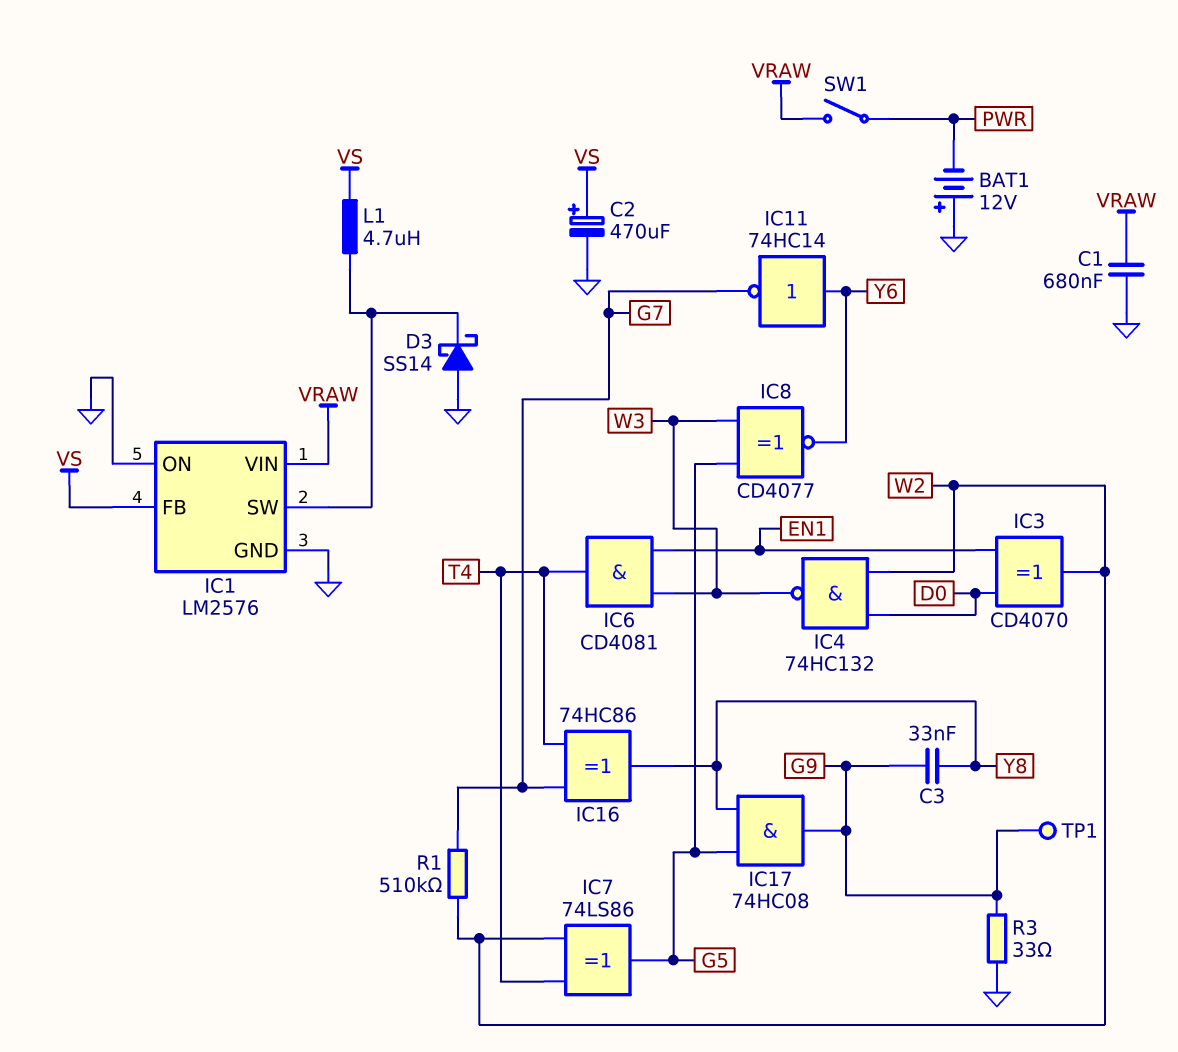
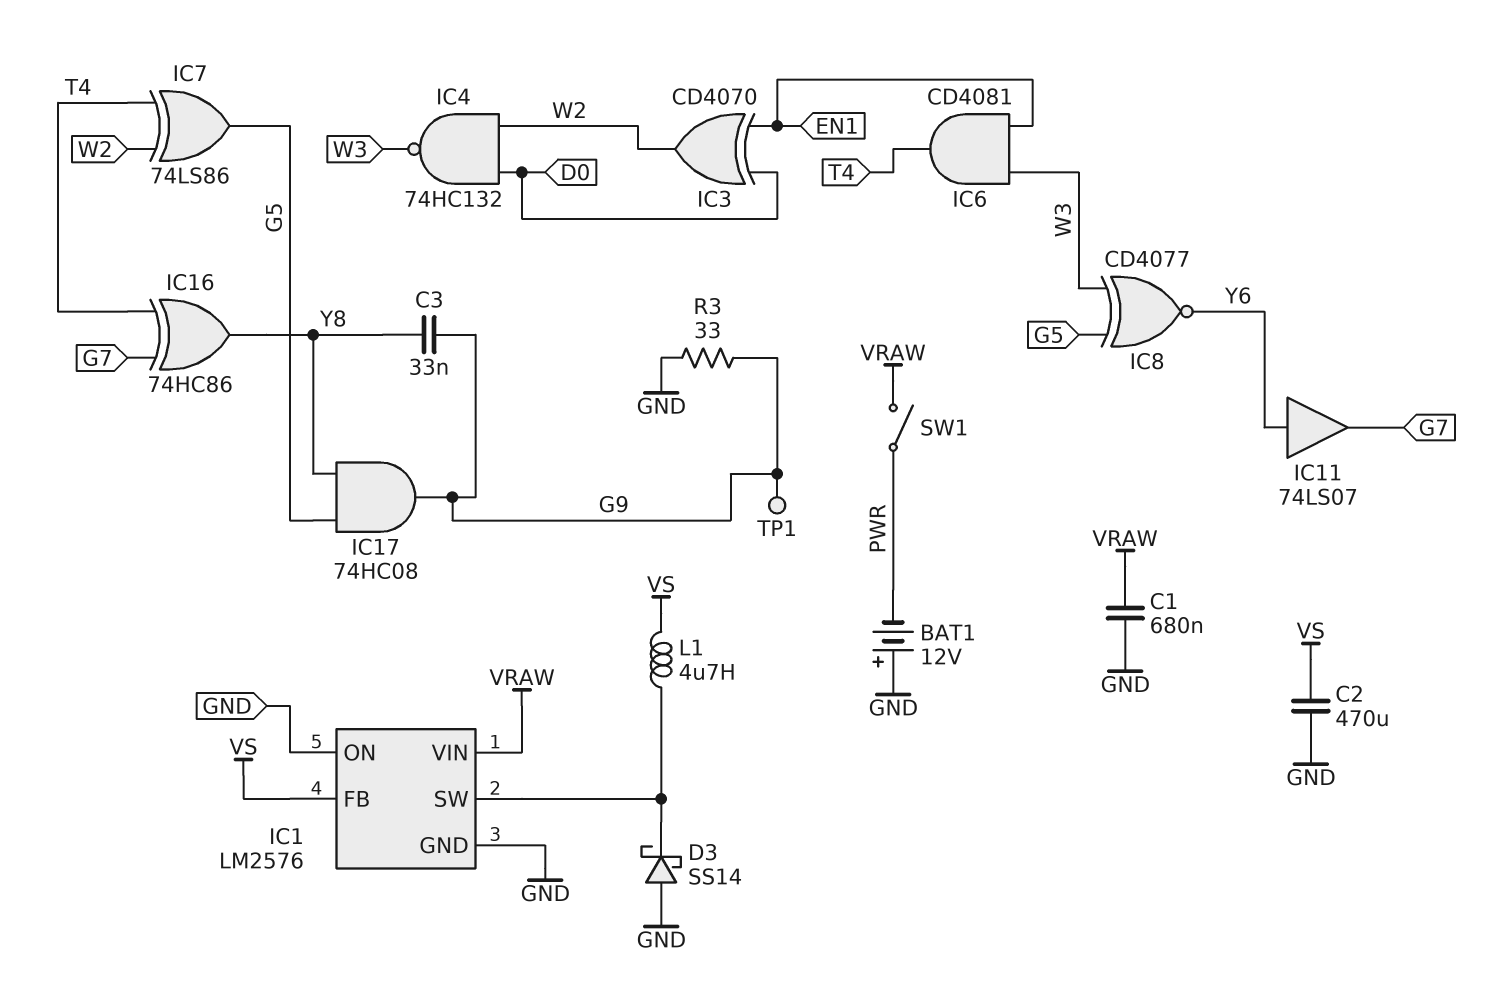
C2: 470uF (plus VS, minus GND) -> 470uF (GND, VS)
IC11: NOT 74HC14 (in Y6, out G7) -> buffer 74LS07 (in Y6, out G7)
R1: 510k (G7, W2) -> none

